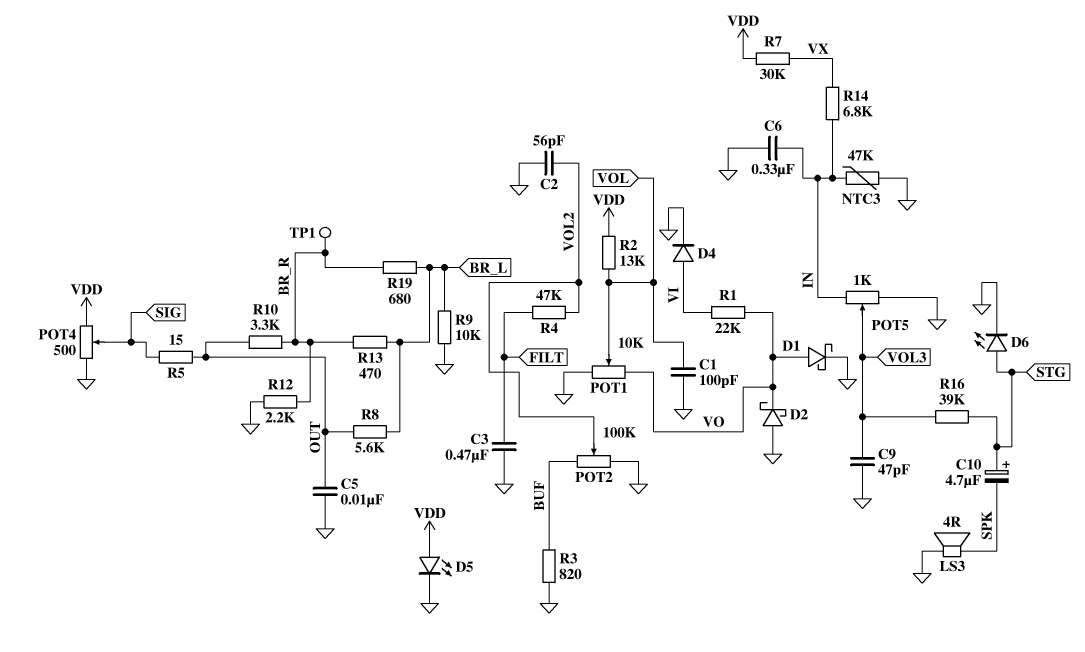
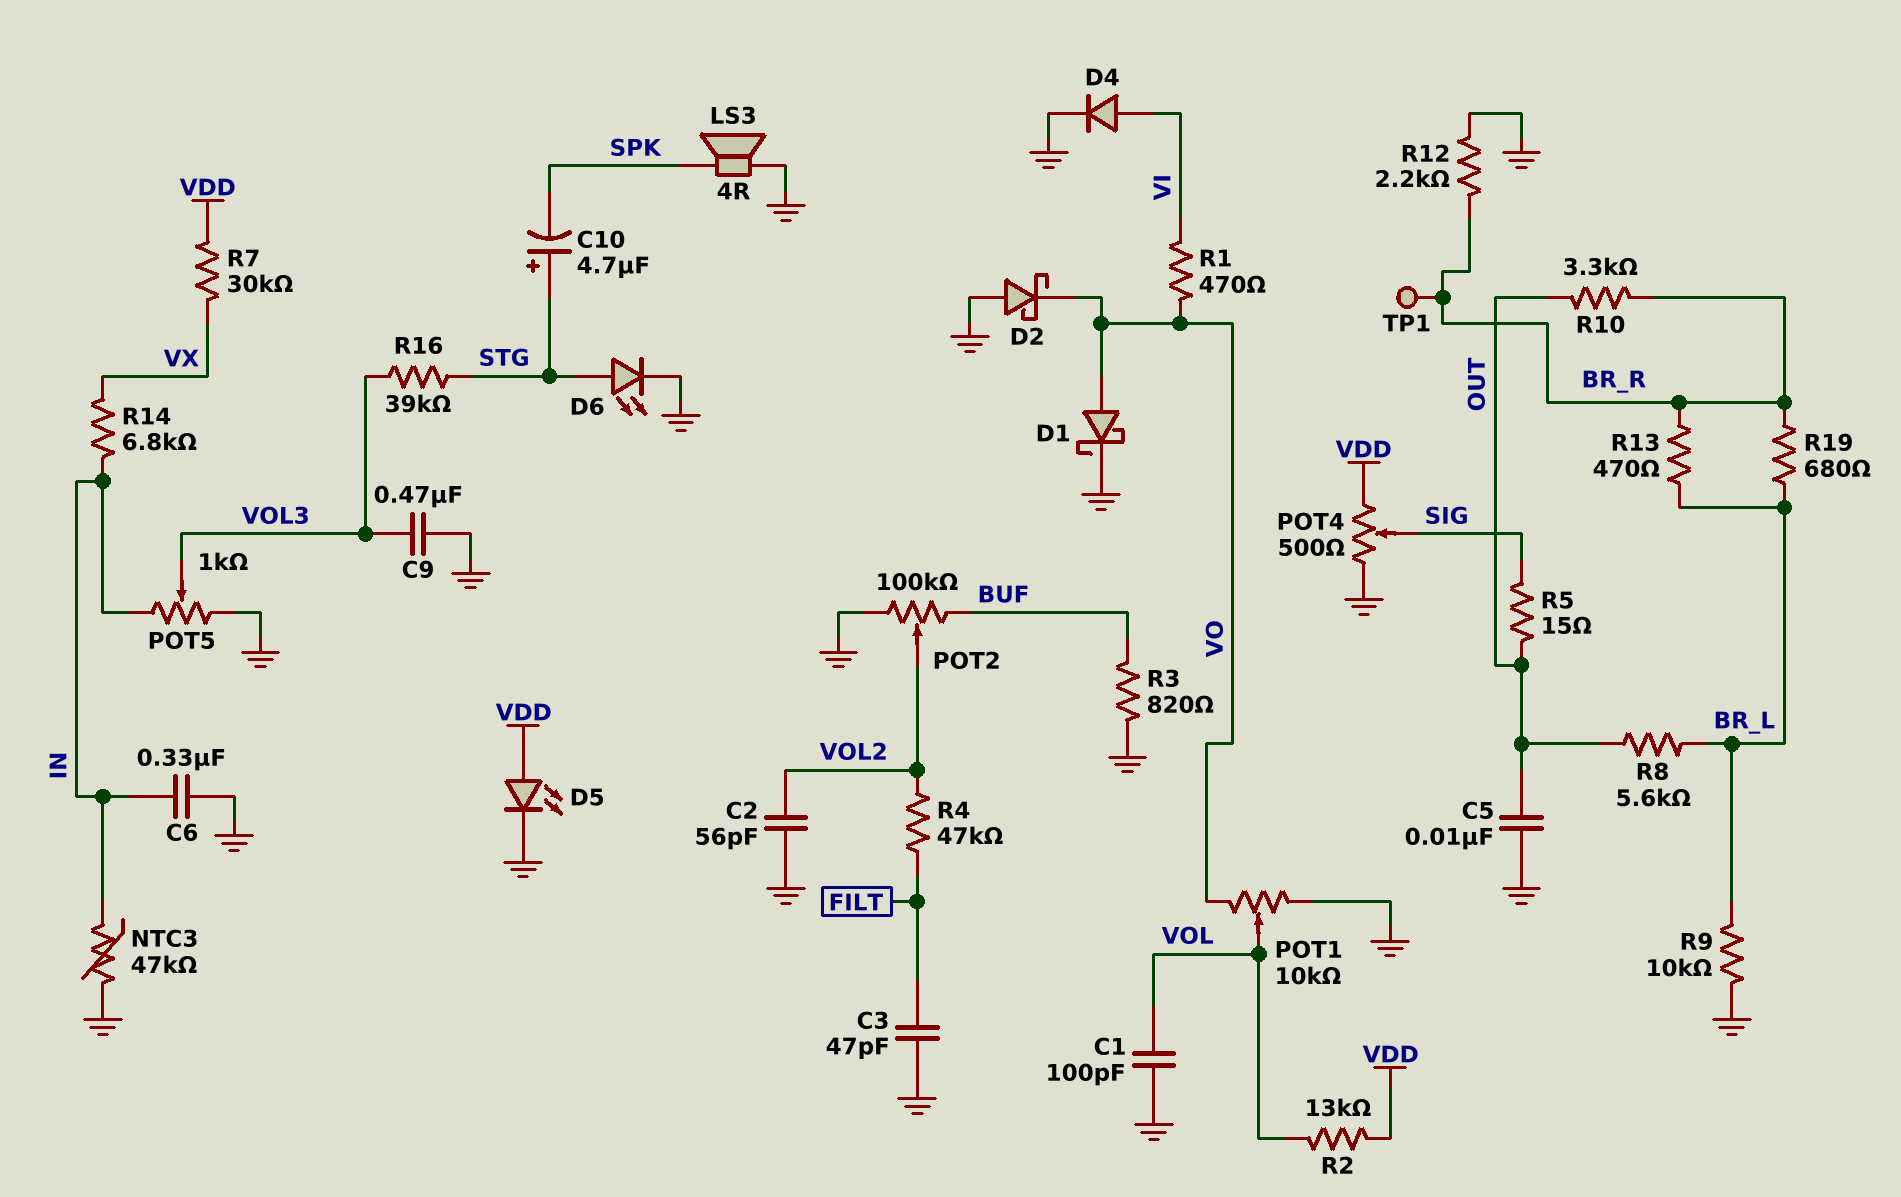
C3: 470nF (FILT, GND) -> 47pF (FILT, GND)
C9: 47pF (GND, VOL3) -> 470nF (GND, VOL3)
R1: 22k (VI, VO) -> 470 (VI, VO)

